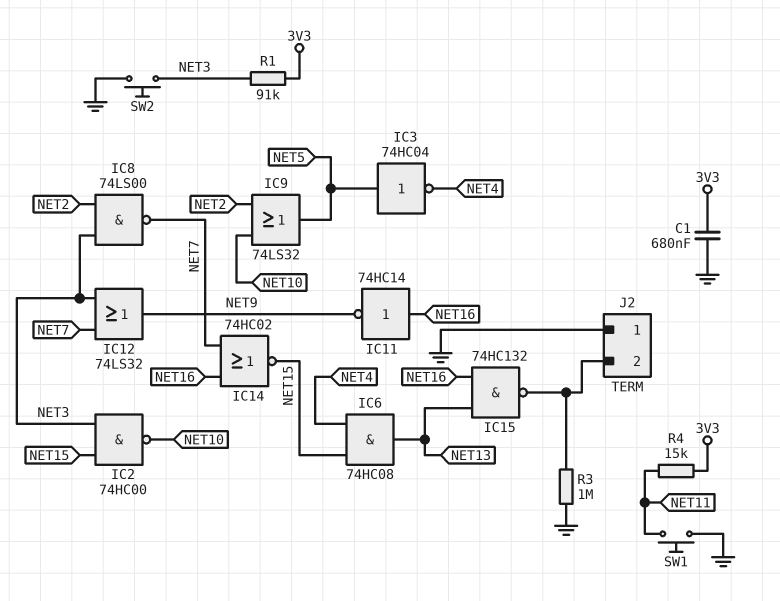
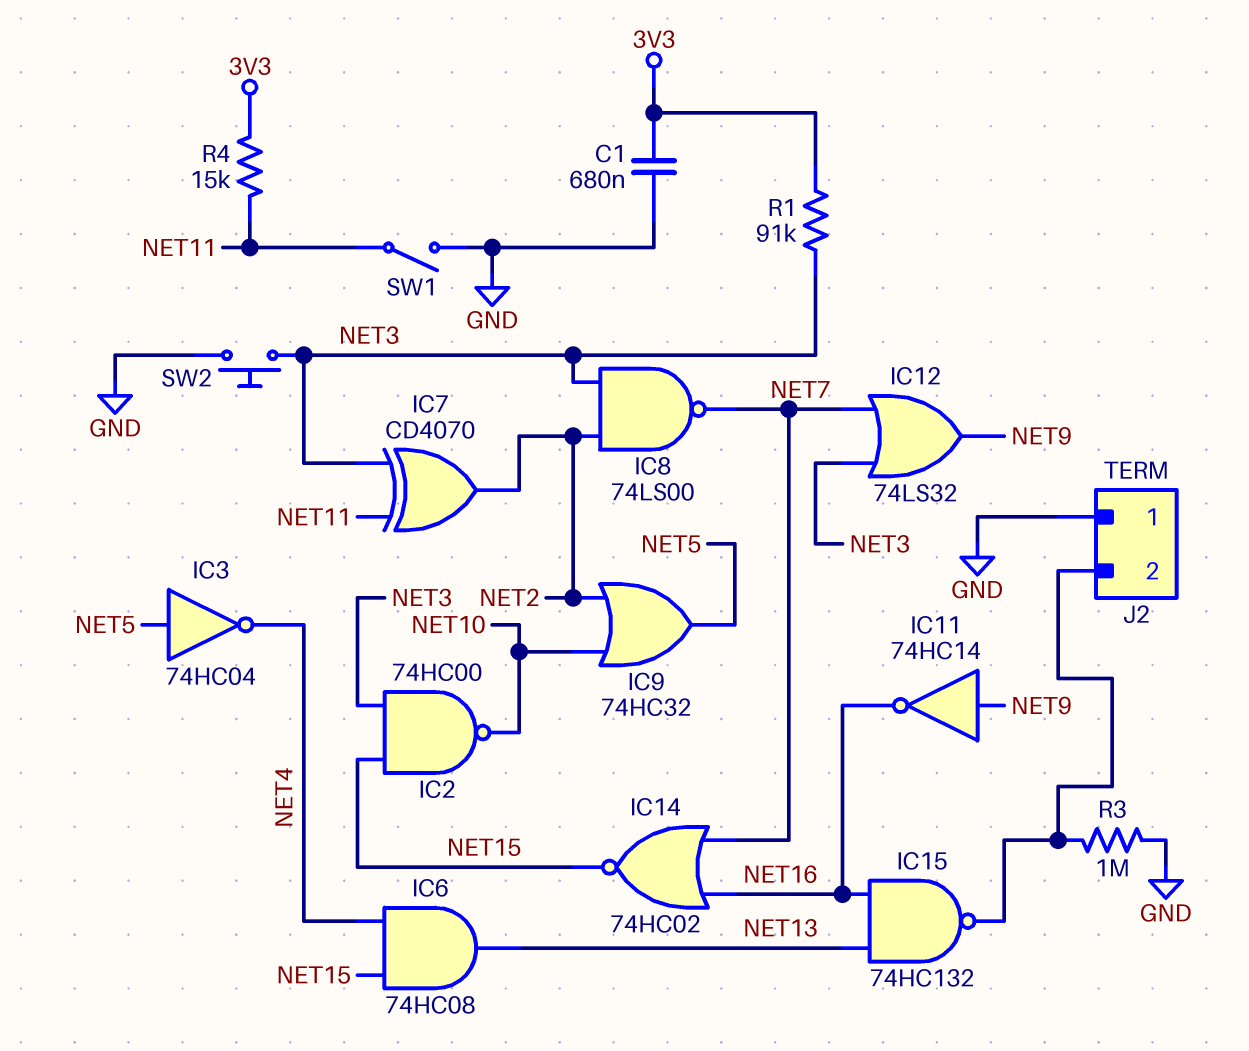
IC7: none -> XOR CD4070 (in NET3, in NET11, out NET2)
IC9: OR 74LS32 (in NET2, in NET10, out NET5) -> OR 74HC32 (in NET2, in NET10, out NET5)
IC11: NOT 74HC14 (in NET16, out NET9) -> NOT 74HC14 (in NET9, out NET16)
SW1: button (GND, NET11) -> switch (GND, NET11)

